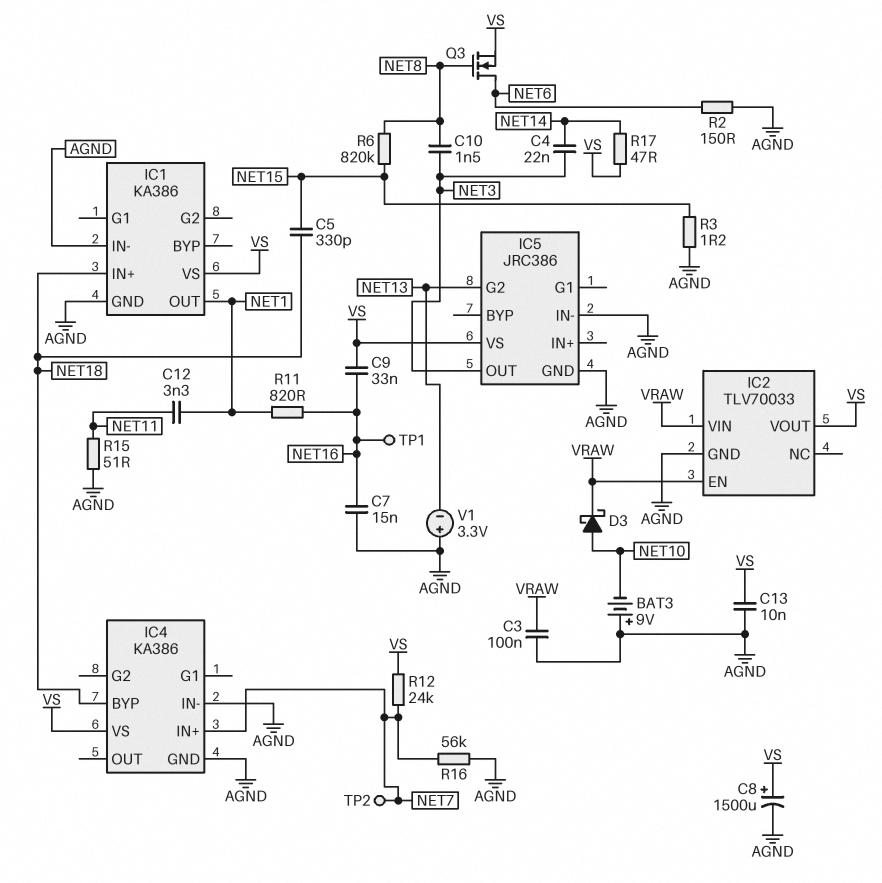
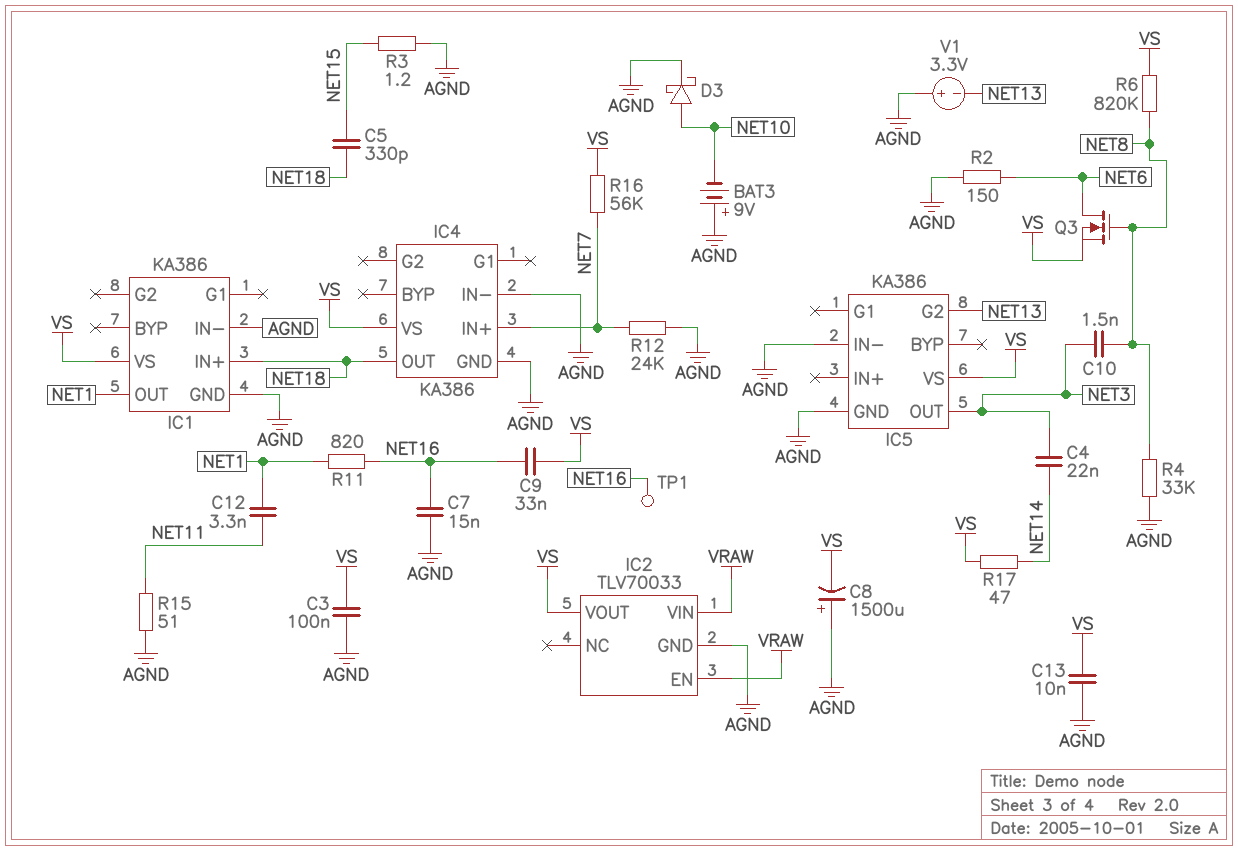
C3: 100nF (AGND, VRAW) -> 100nF (AGND, VS)
C8: 1500uF (plus VS, minus AGND) -> 1500uF (plus AGND, minus VS)
D3: schottky (A NET10, K VRAW) -> schottky (A NET10, K AGND)
IC4 pin BYP: NET18 -> none
IC4 pin OUT: none -> NET18
IC5: JRC386 -> KA386
R4: none -> 33k (AGND, NET8)
R6: 820k (NET8, NET15) -> 820k (NET8, VS)
R12: 24k (NET7, VS) -> 24k (AGND, NET7)
R16: 56k (AGND, NET7) -> 56k (NET7, VS)
TP2: test point (NET7) -> none

